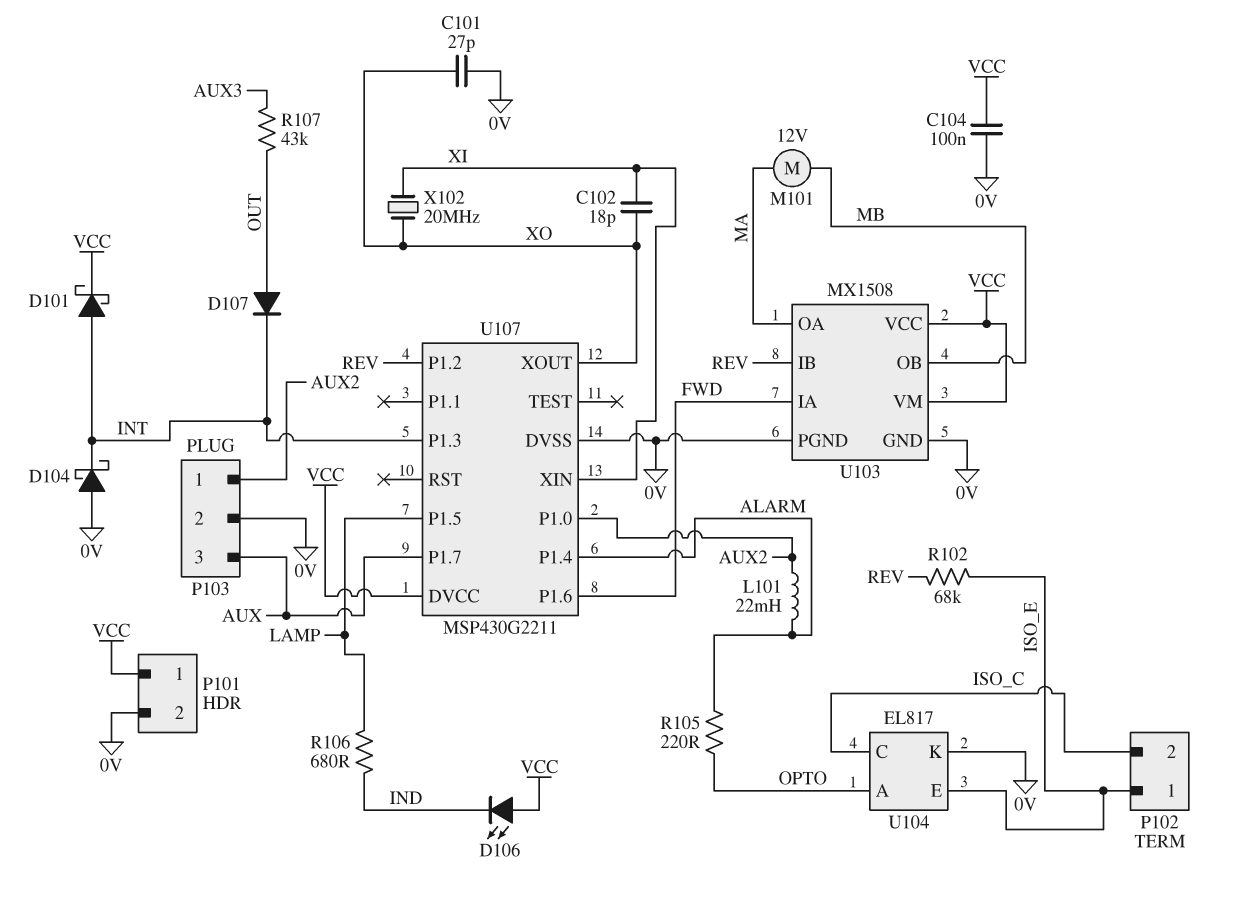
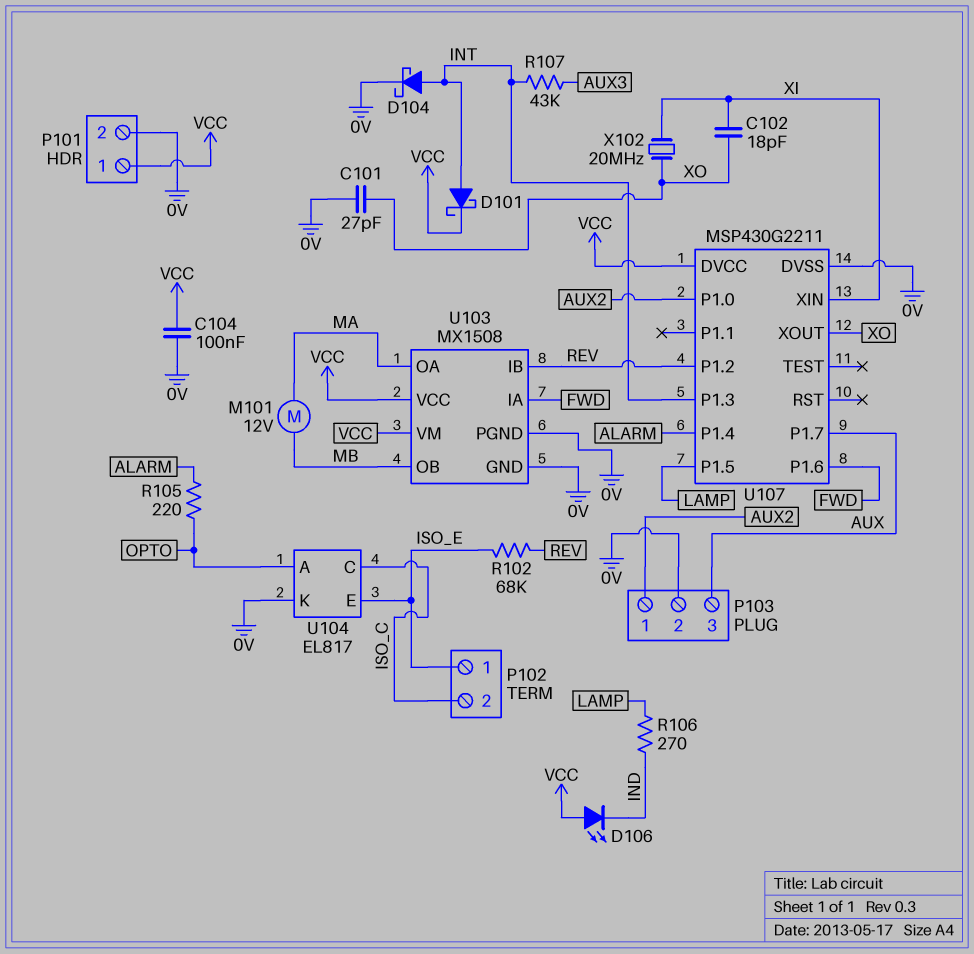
D104: schottky (A 0V, K INT) -> schottky (A INT, K 0V)
D107: diode (A OUT, K INT) -> none
L101: 22mH (ALARM, AUX2) -> none
R106: 680 (IND, LAMP) -> 270 (IND, LAMP)
R107: 43k (AUX3, OUT) -> 43k (AUX3, INT)

